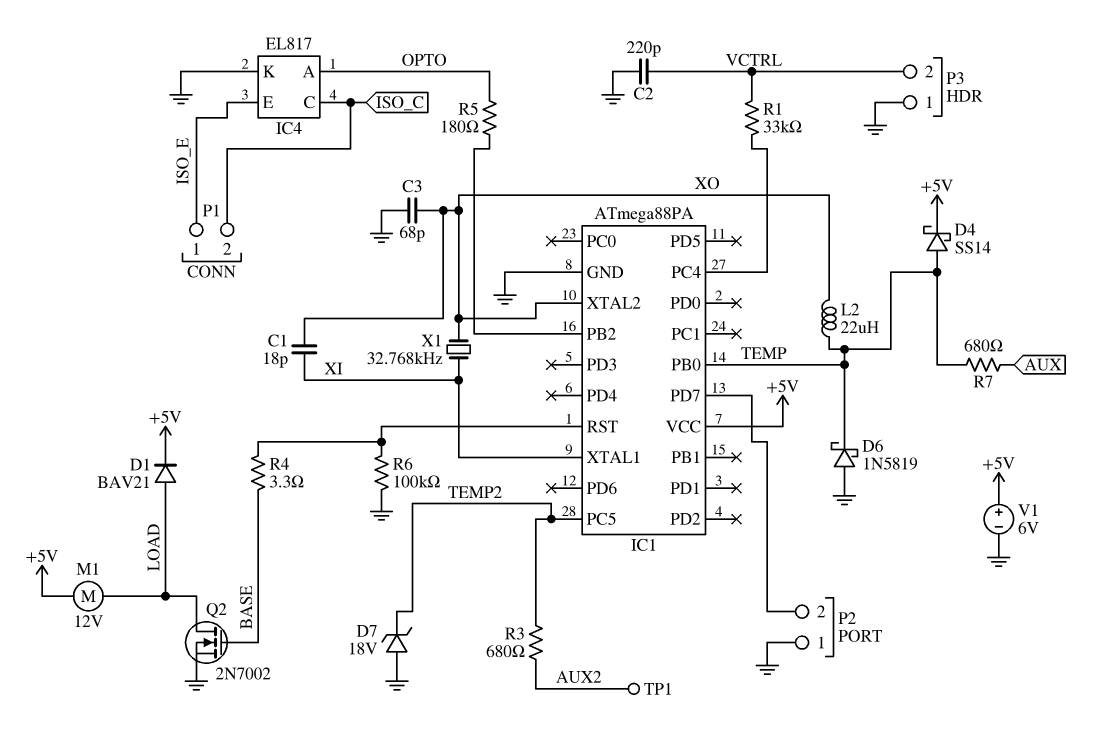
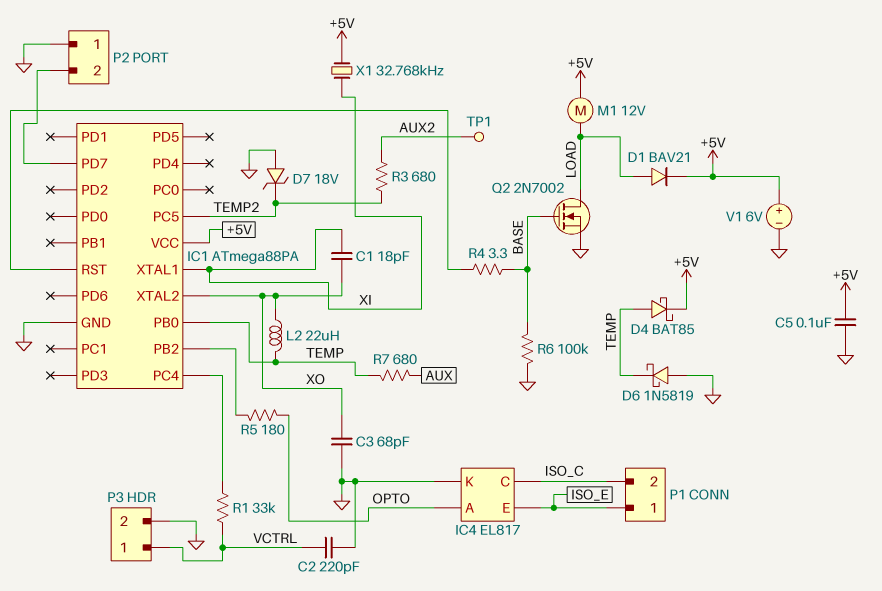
C5: none -> 100nF (+5V, GND)
D4: schottky SS14 (A TEMP, K +5V) -> schottky BAT85 (A TEMP, K +5V)
P3 pin 1: GND -> VCTRL
P3 pin 2: VCTRL -> GND
R6: 100k (GND, IC1/RST) -> 100k (BASE, GND)
X1: 32.768kHz (XI, XO) -> 32.768kHz (+5V, XI)

